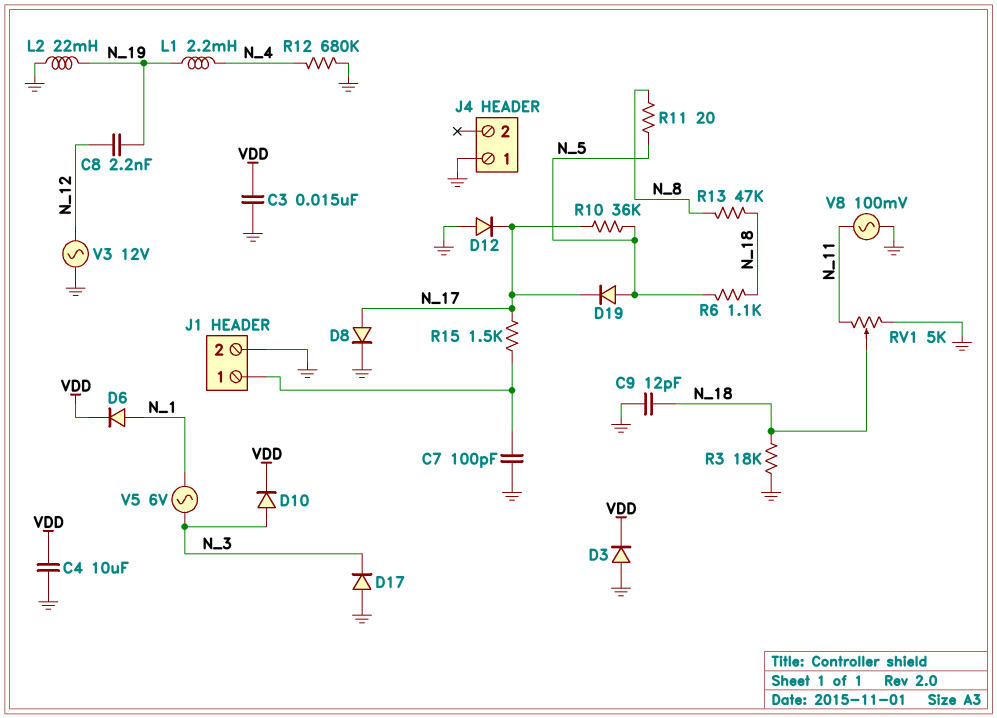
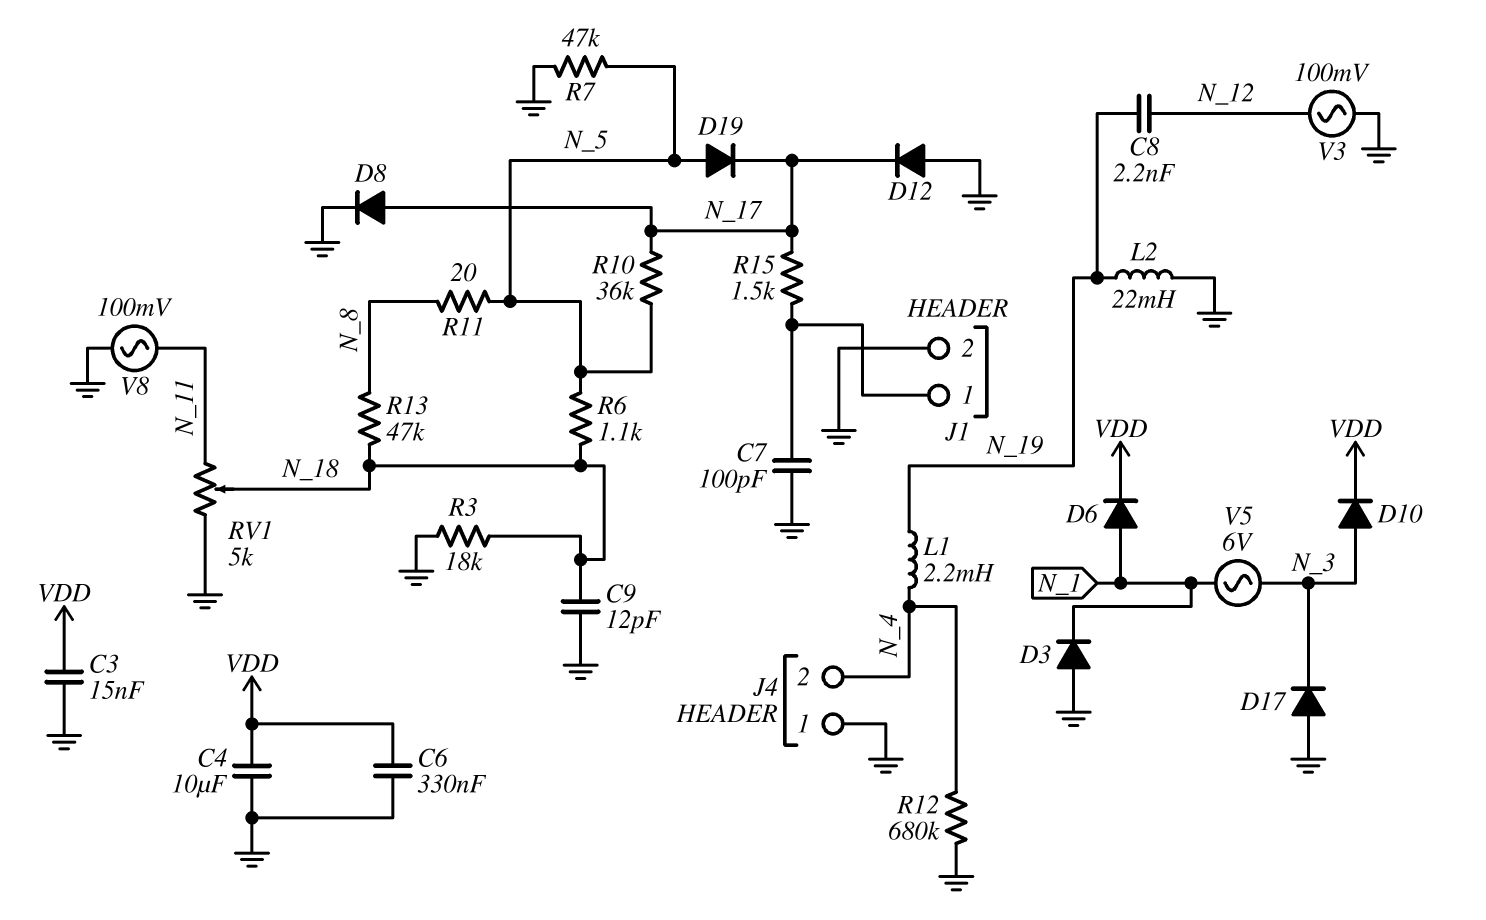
C6: none -> 330nF (GND, VDD)
D3: diode (A GND, K VDD) -> diode (A GND, K N_1)
J4 pin 2: none -> N_4
R7: none -> 47k (GND, N_5)
V3: AC 12V (GND, N_12) -> AC 100mV (GND, N_12)

